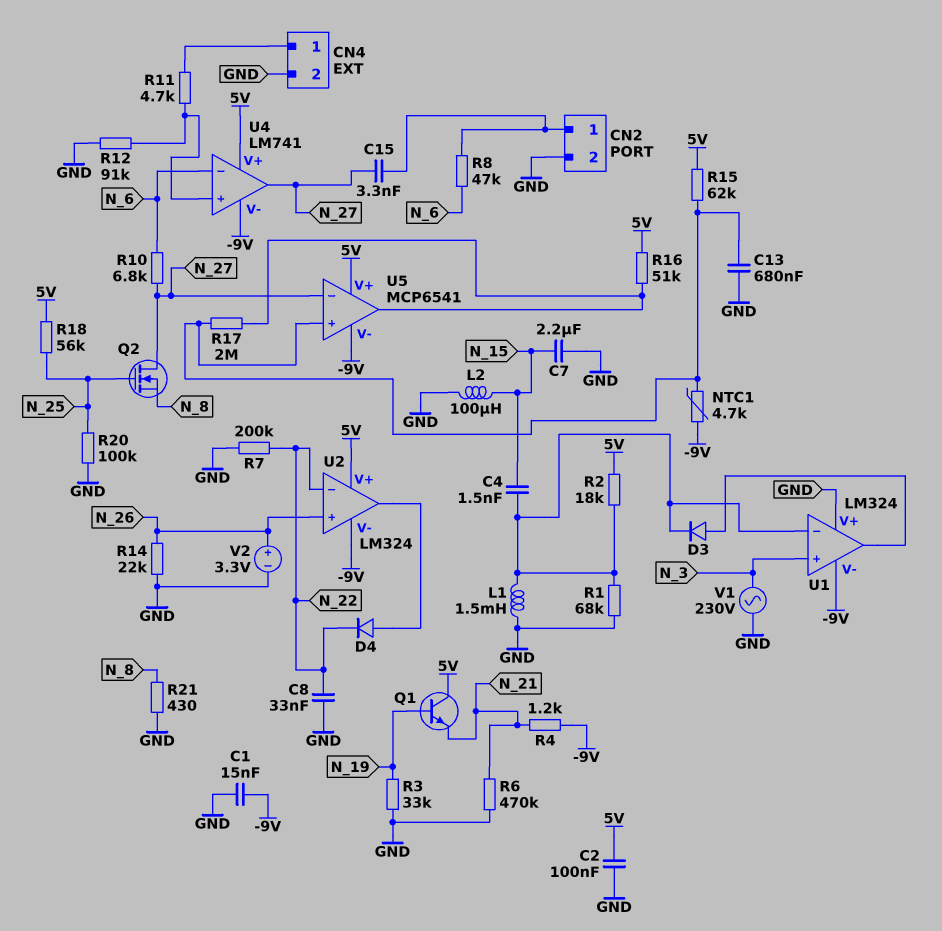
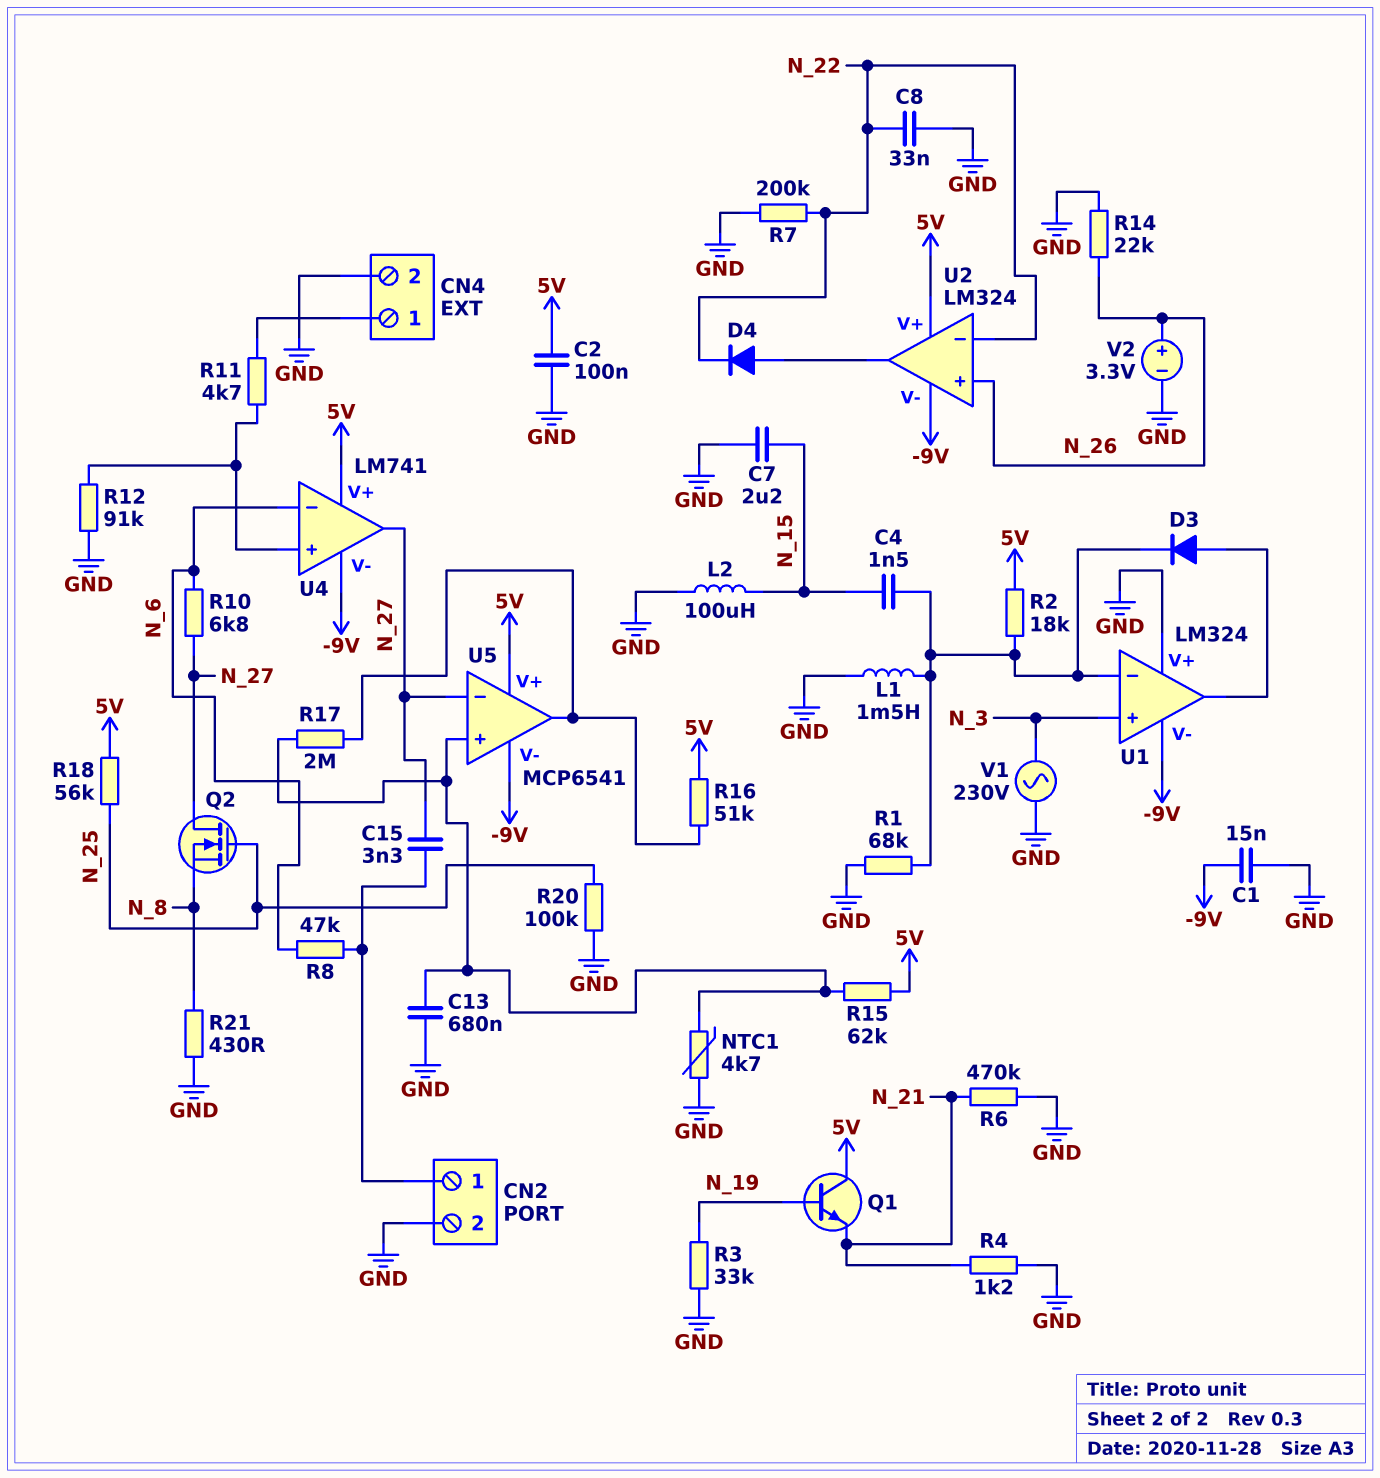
NTC1: 4.7k (-9V, U5/in+) -> 4.7k (GND, U5/in+)
R4: 1.2k (-9V, N_21) -> 1.2k (GND, N_21)

